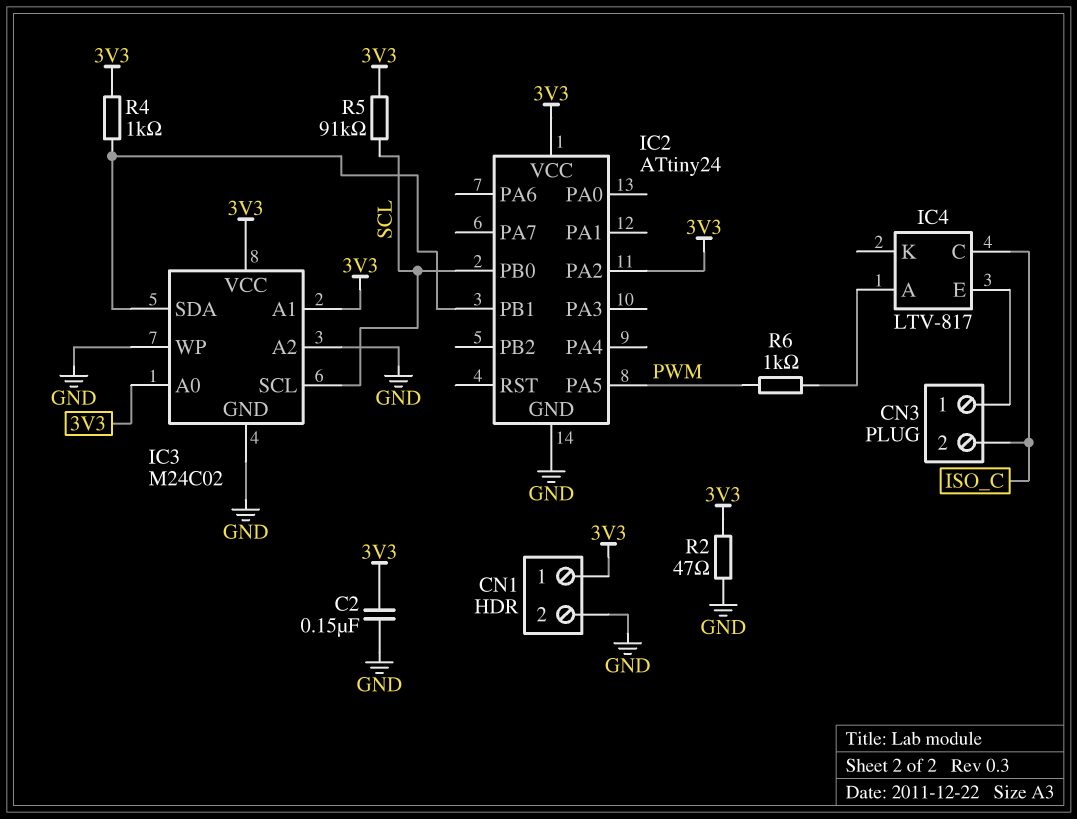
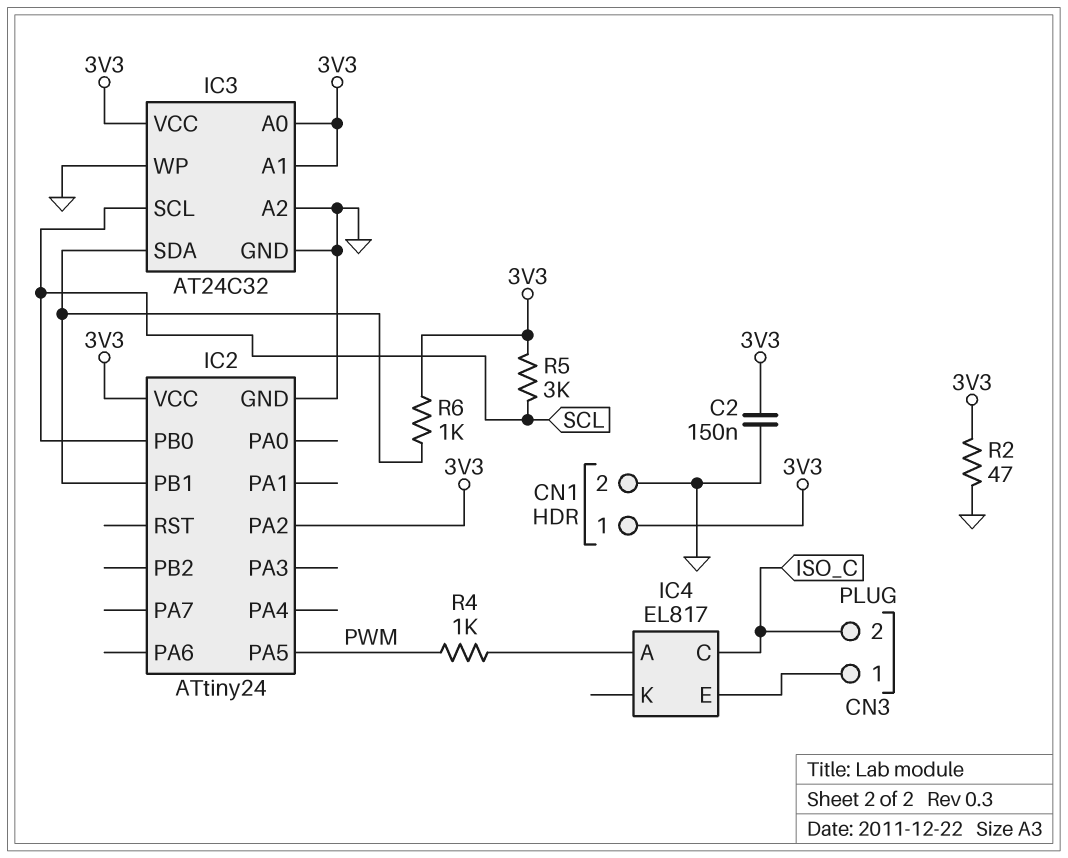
IC3: M24C02 -> AT24C32
IC4: LTV-817 -> EL817
R4: 1k (3V3, IC2/PB1) -> 1k (IC4/A, PWM)
R5: 91k (3V3, SCL) -> 3k (3V3, SCL)
R6: 1k (IC4/A, PWM) -> 1k (3V3, IC2/PB1)

